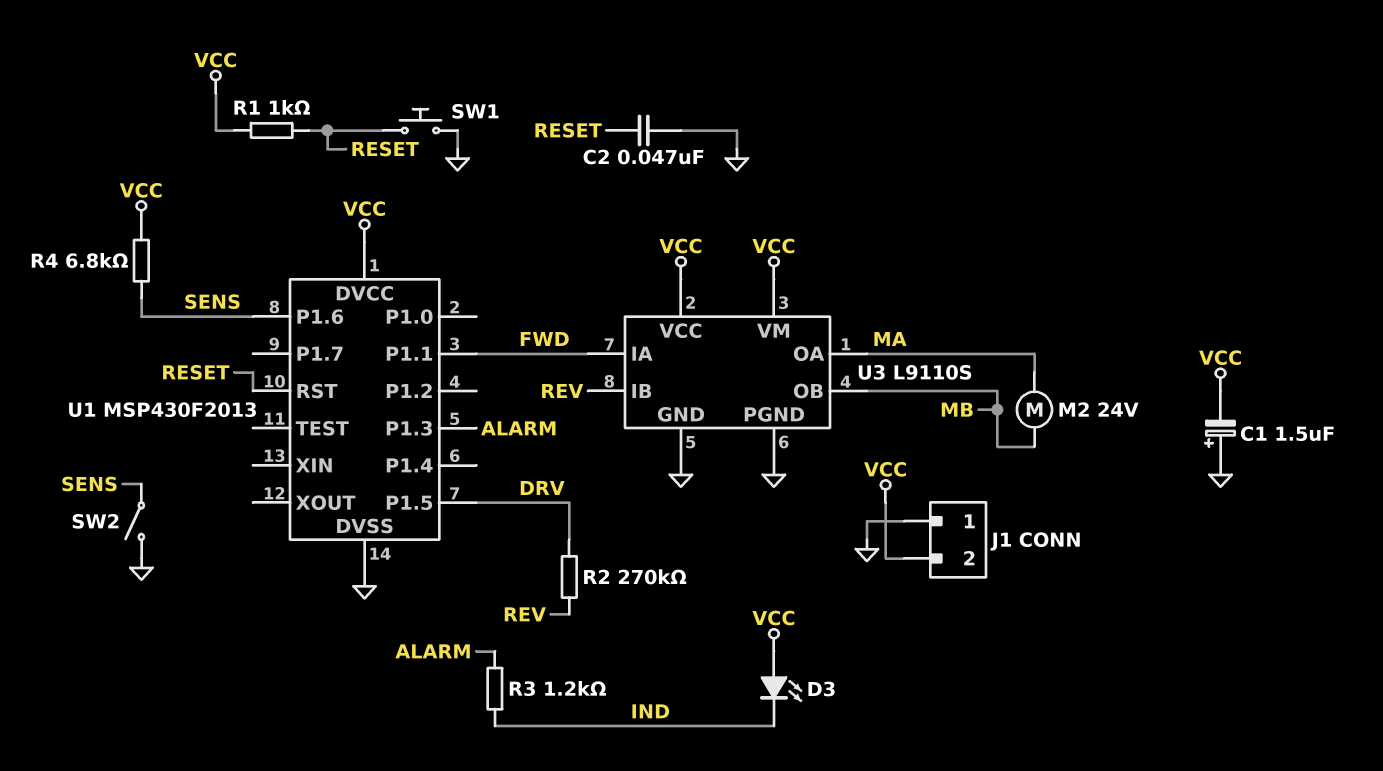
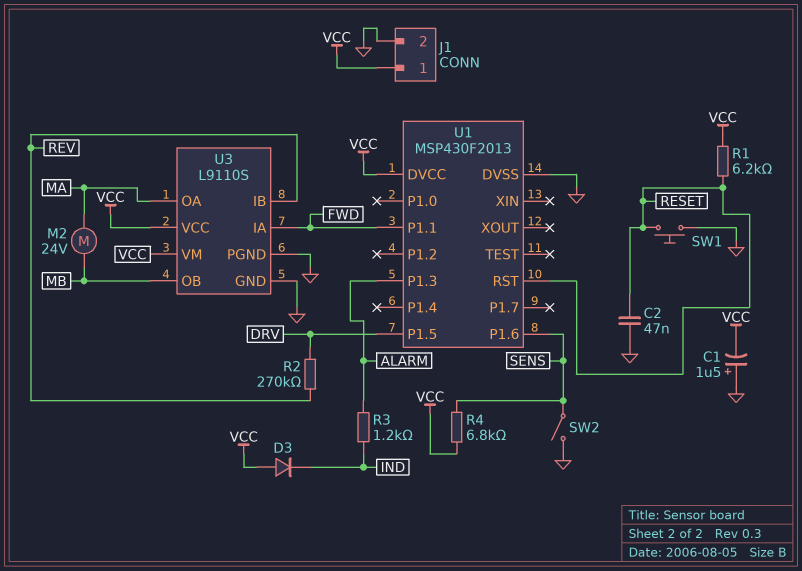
D3: LED (A VCC, K IND) -> diode (A VCC, K IND)
J1 pin 1: GND -> VCC
J1 pin 2: VCC -> GND
R1: 1k (RESET, VCC) -> 6.2k (RESET, VCC)

